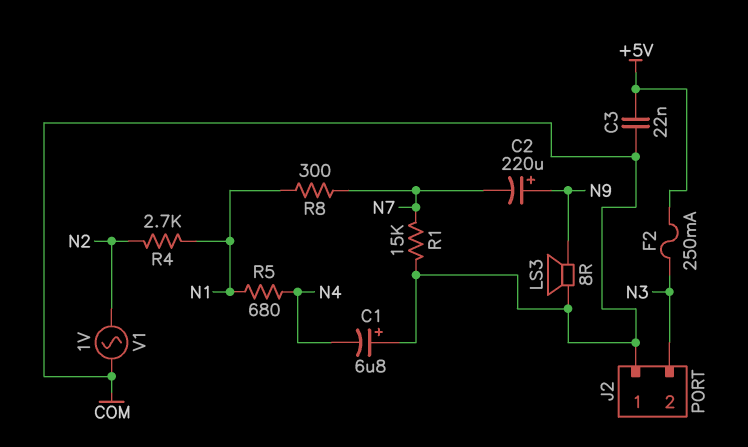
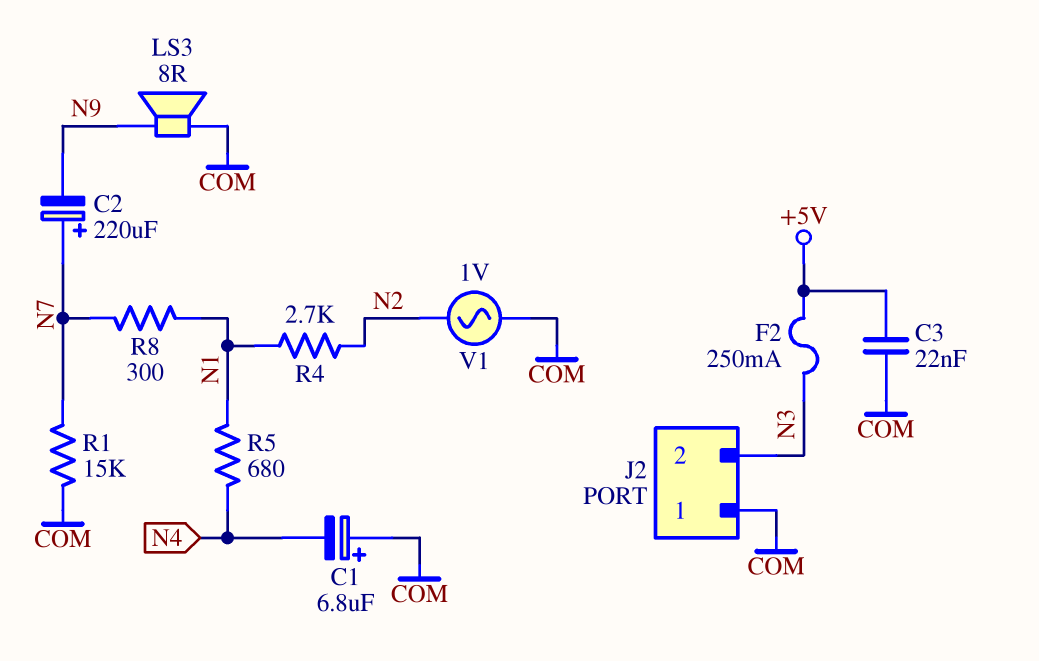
C2: 220uF (plus N9, minus N7) -> 220uF (plus N7, minus N9)

